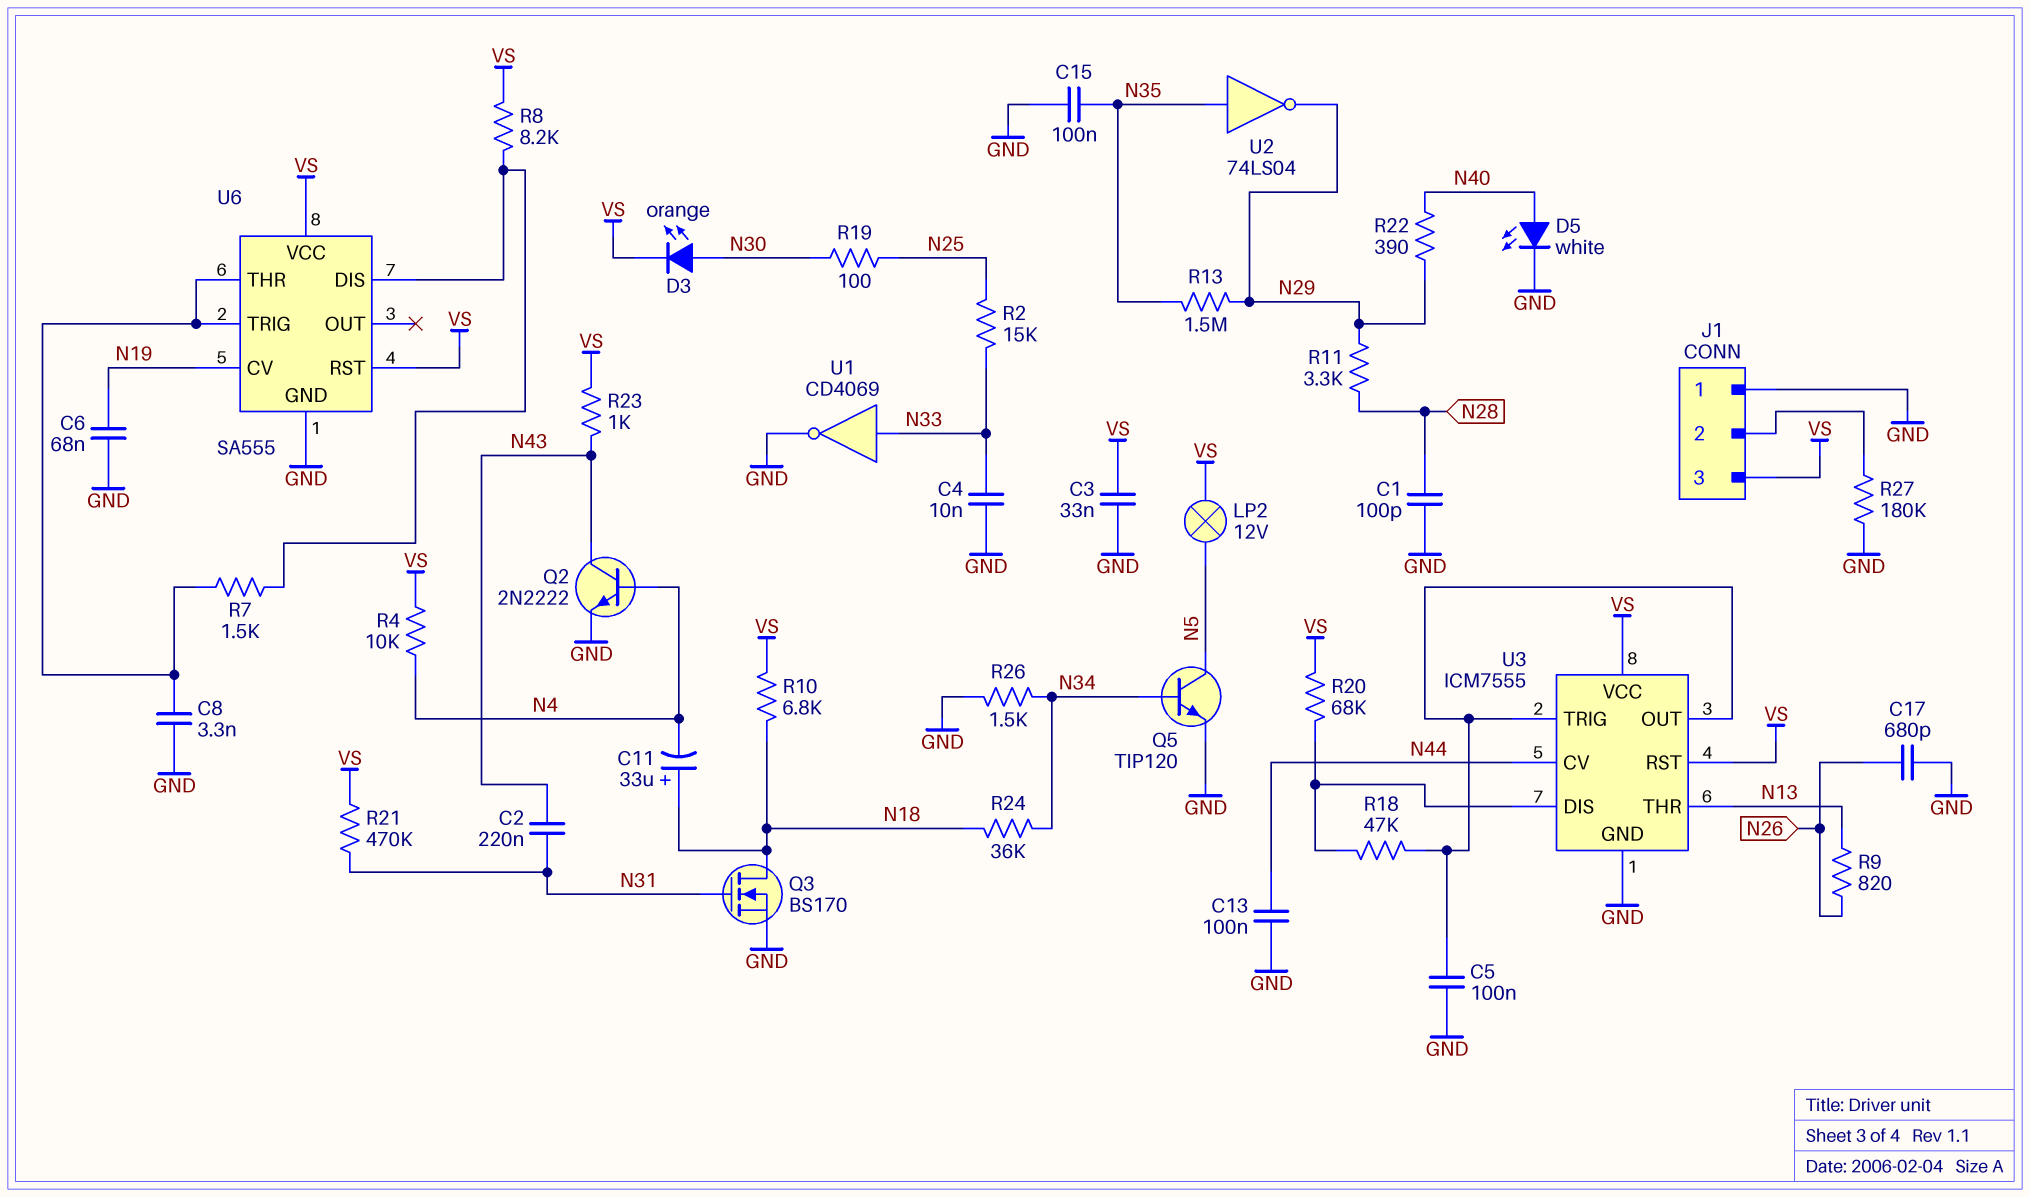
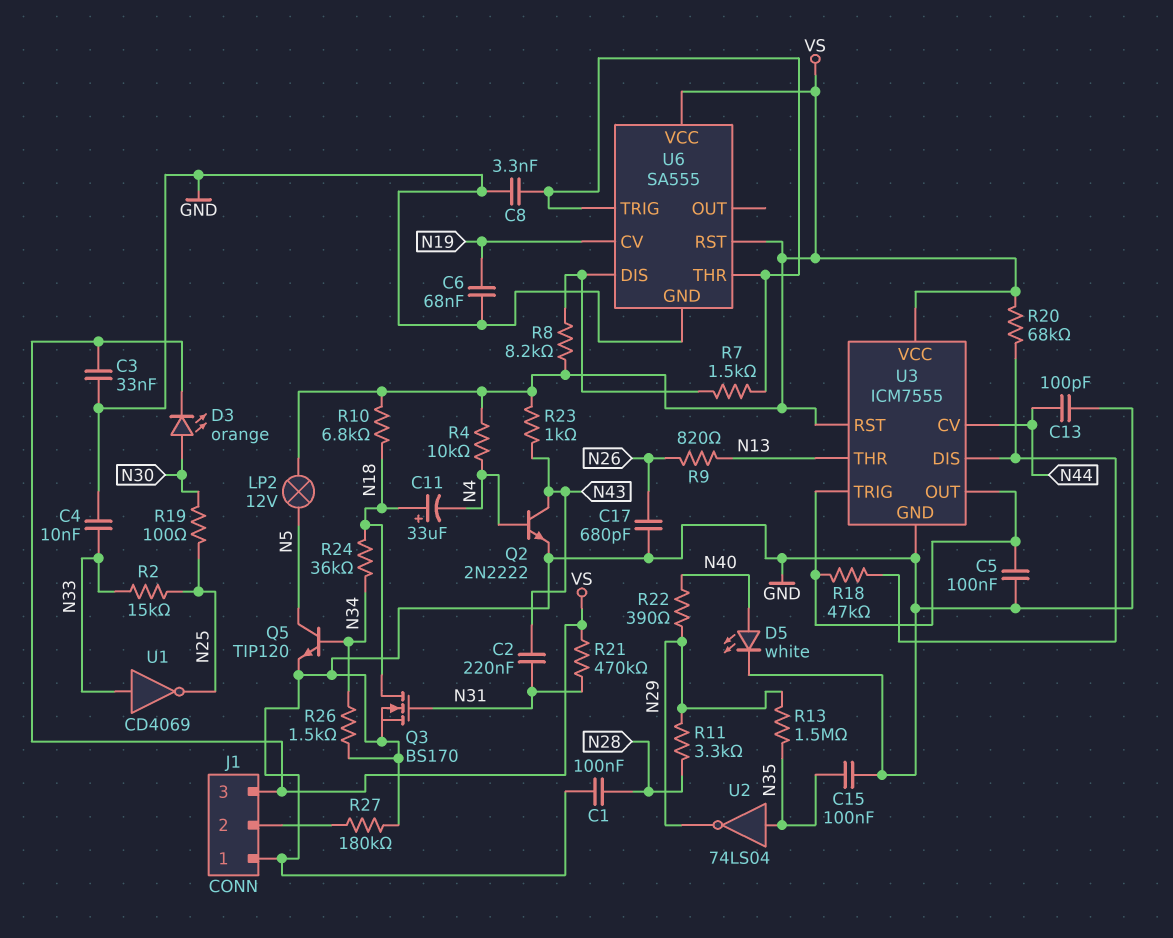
C1: 100pF (GND, N28) -> 100nF (GND, N28)
C13: 100nF (GND, N44) -> 100pF (GND, N44)
U1: NOT CD4069 (in N33, out GND) -> NOT CD4069 (in N33, out N25)

